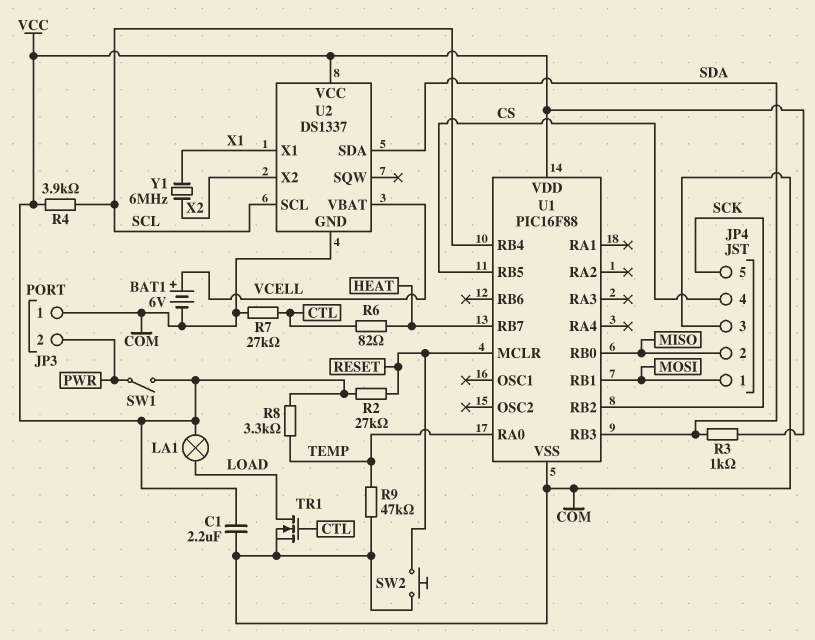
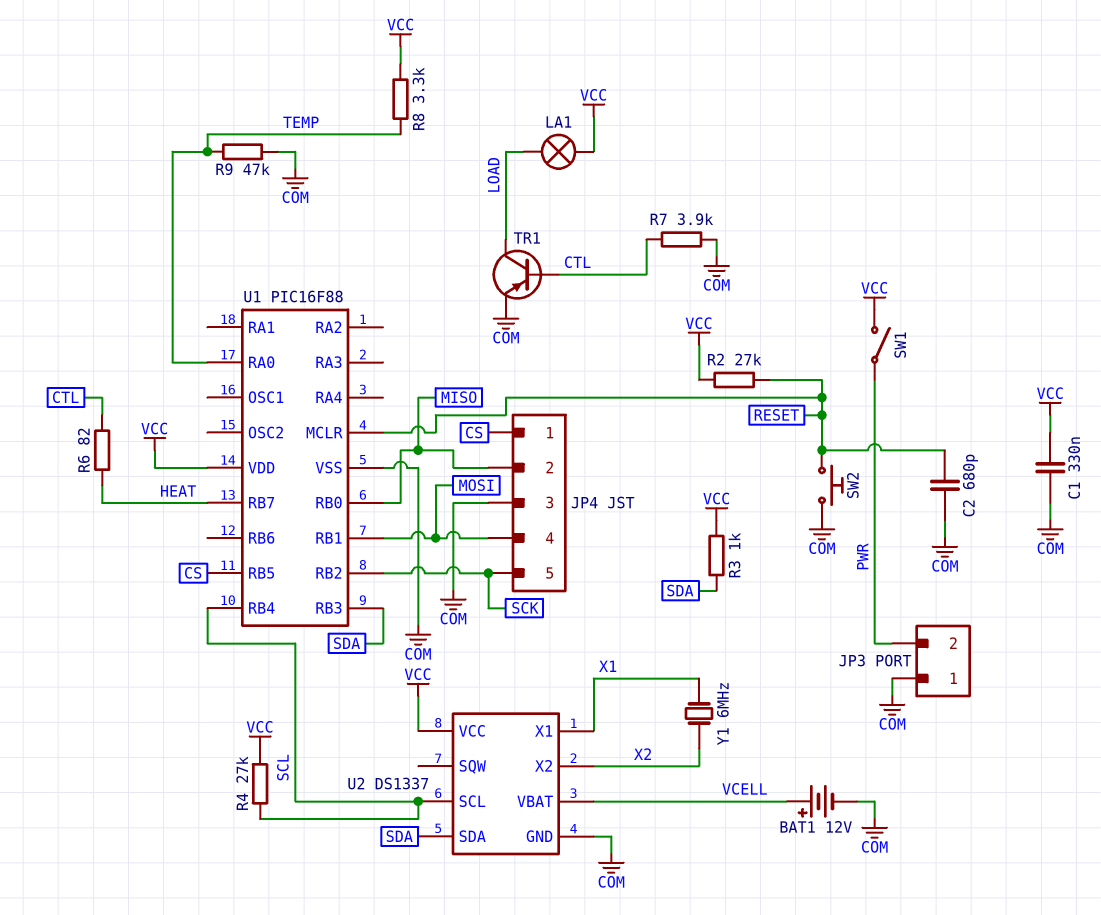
BAT1: 6V (plus VCELL, minus COM) -> 12V (plus VCELL, minus COM)
C1: 2.2uF (COM, VCC) -> 330nF (COM, VCC)
C2: none -> 680pF (COM, RESET)
JP4 pin 1: MOSI -> CS
JP4 pin 4: CS -> MOSI
R4: 3.9k (SCL, VCC) -> 27k (SCL, VCC)
R7: 27k (COM, CTL) -> 3.9k (COM, CTL)
TR1: NMOS (G CTL, D LOAD, S COM) -> PNP (B CTL, C LOAD, E COM)

